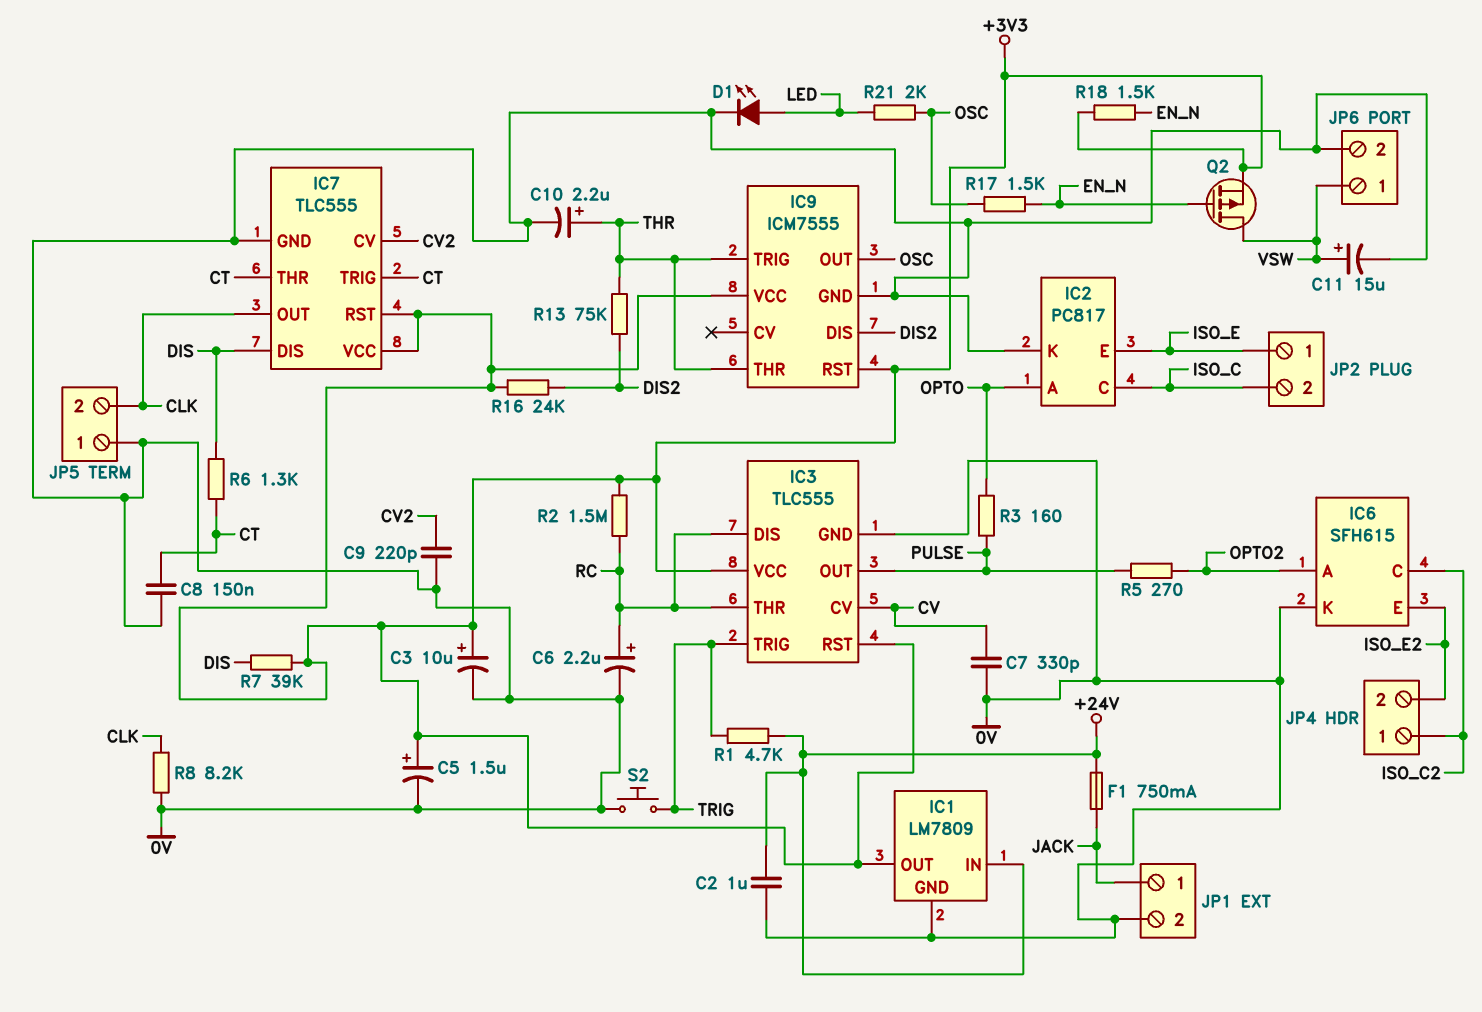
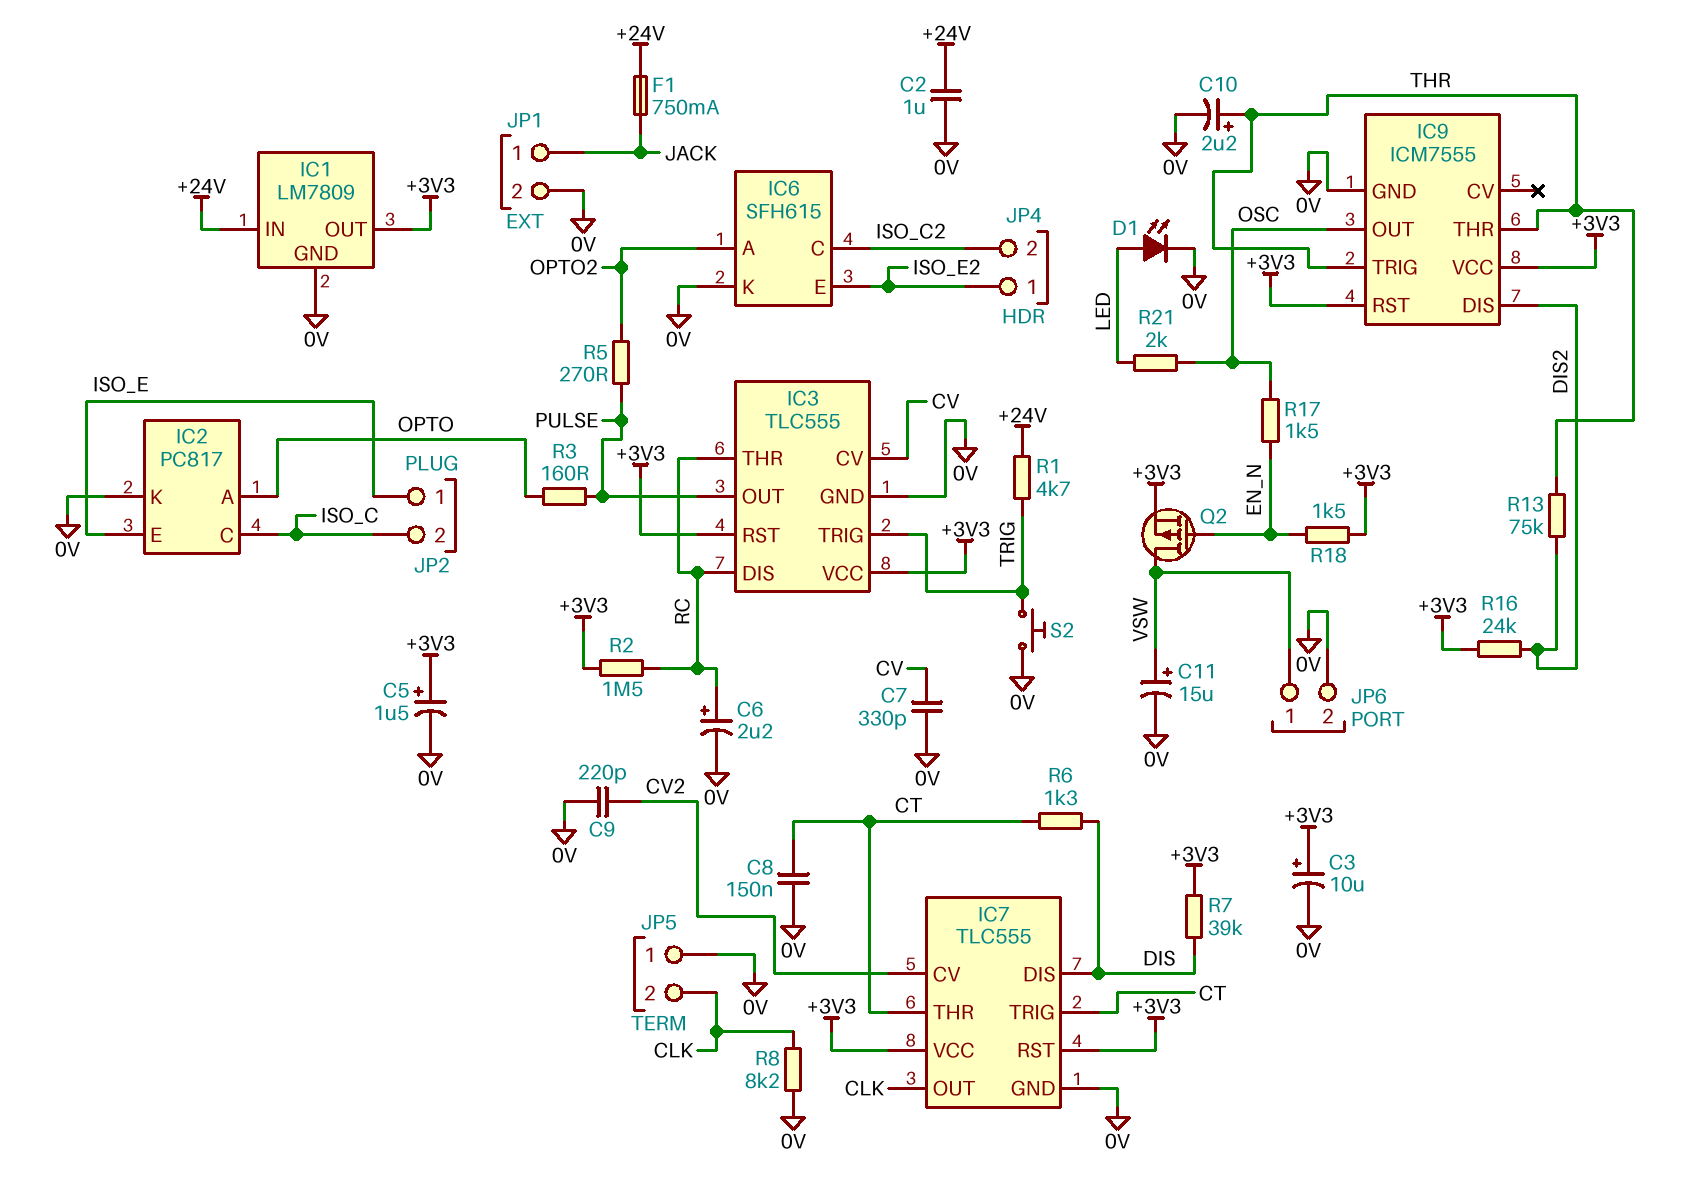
JP4 pin 1: ISO_C2 -> ISO_E2
JP4 pin 2: ISO_E2 -> ISO_C2

